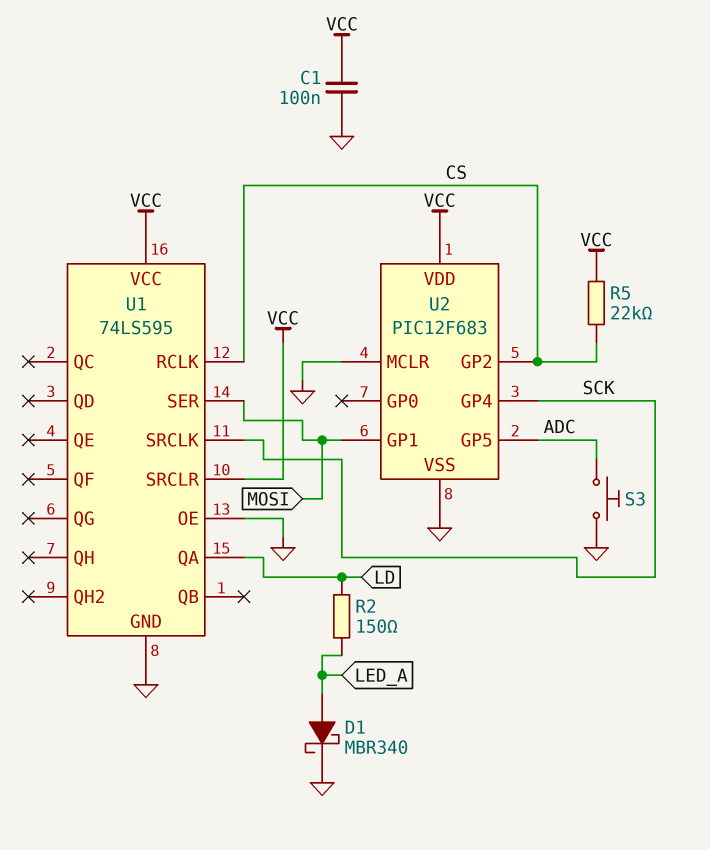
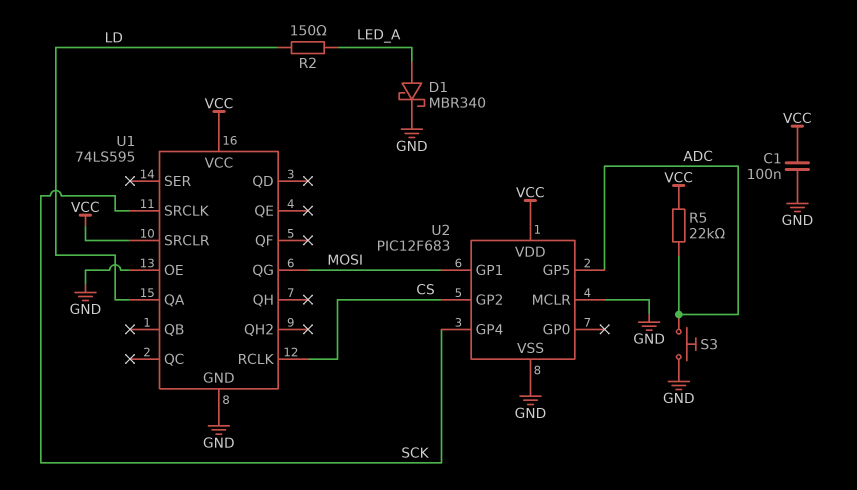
R5: 22k (CS, VCC) -> 22k (ADC, VCC)
U1 pin QG: none -> MOSI
U1 pin SER: MOSI -> none

